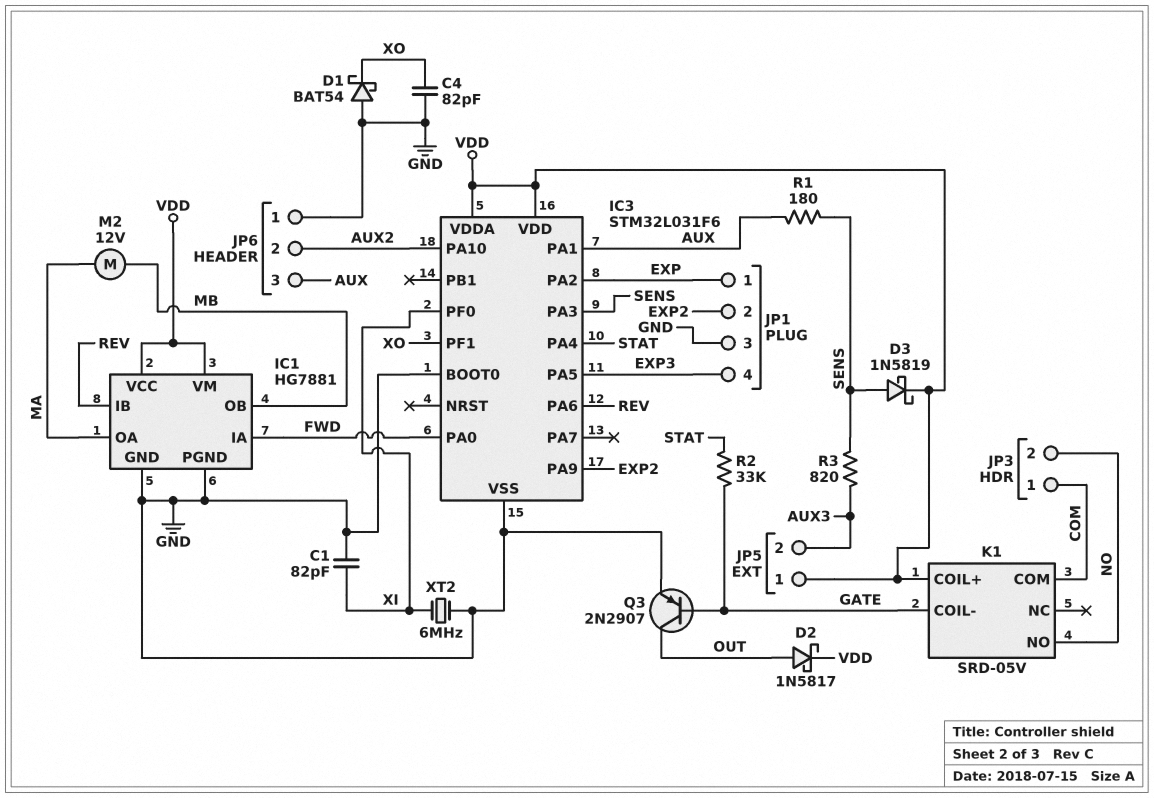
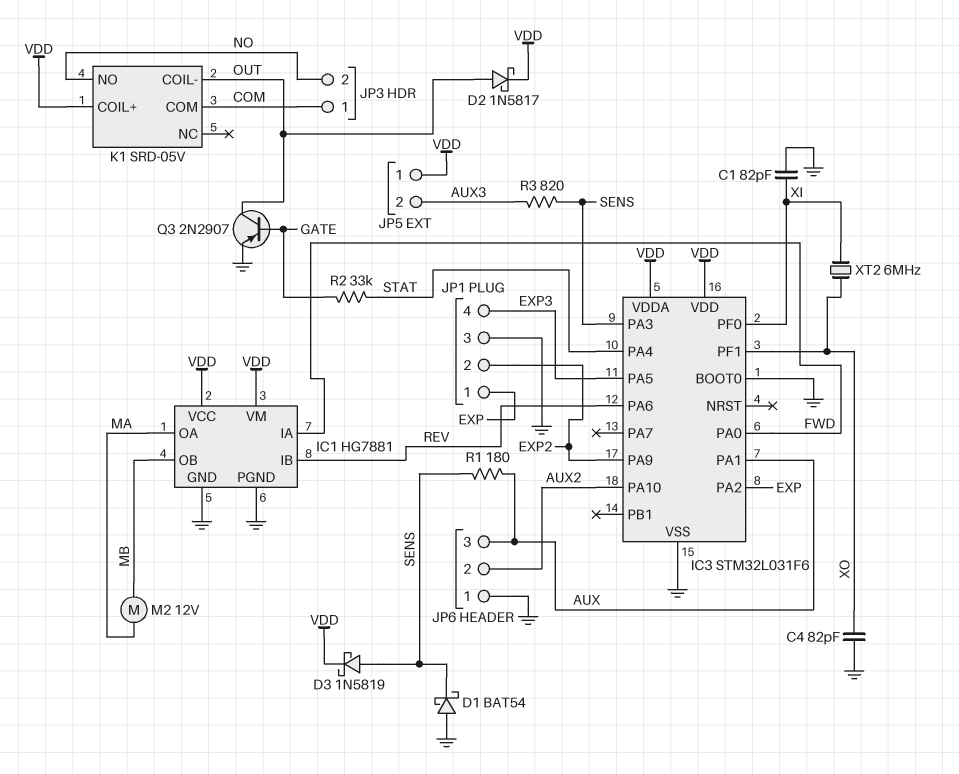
D1: schottky BAT54 (A GND, K XO) -> schottky BAT54 (A GND, K SENS)
K1 pin COIL-: GATE -> OUT
XT2: 6MHz (GND, XI) -> 6MHz (XI, XO)

